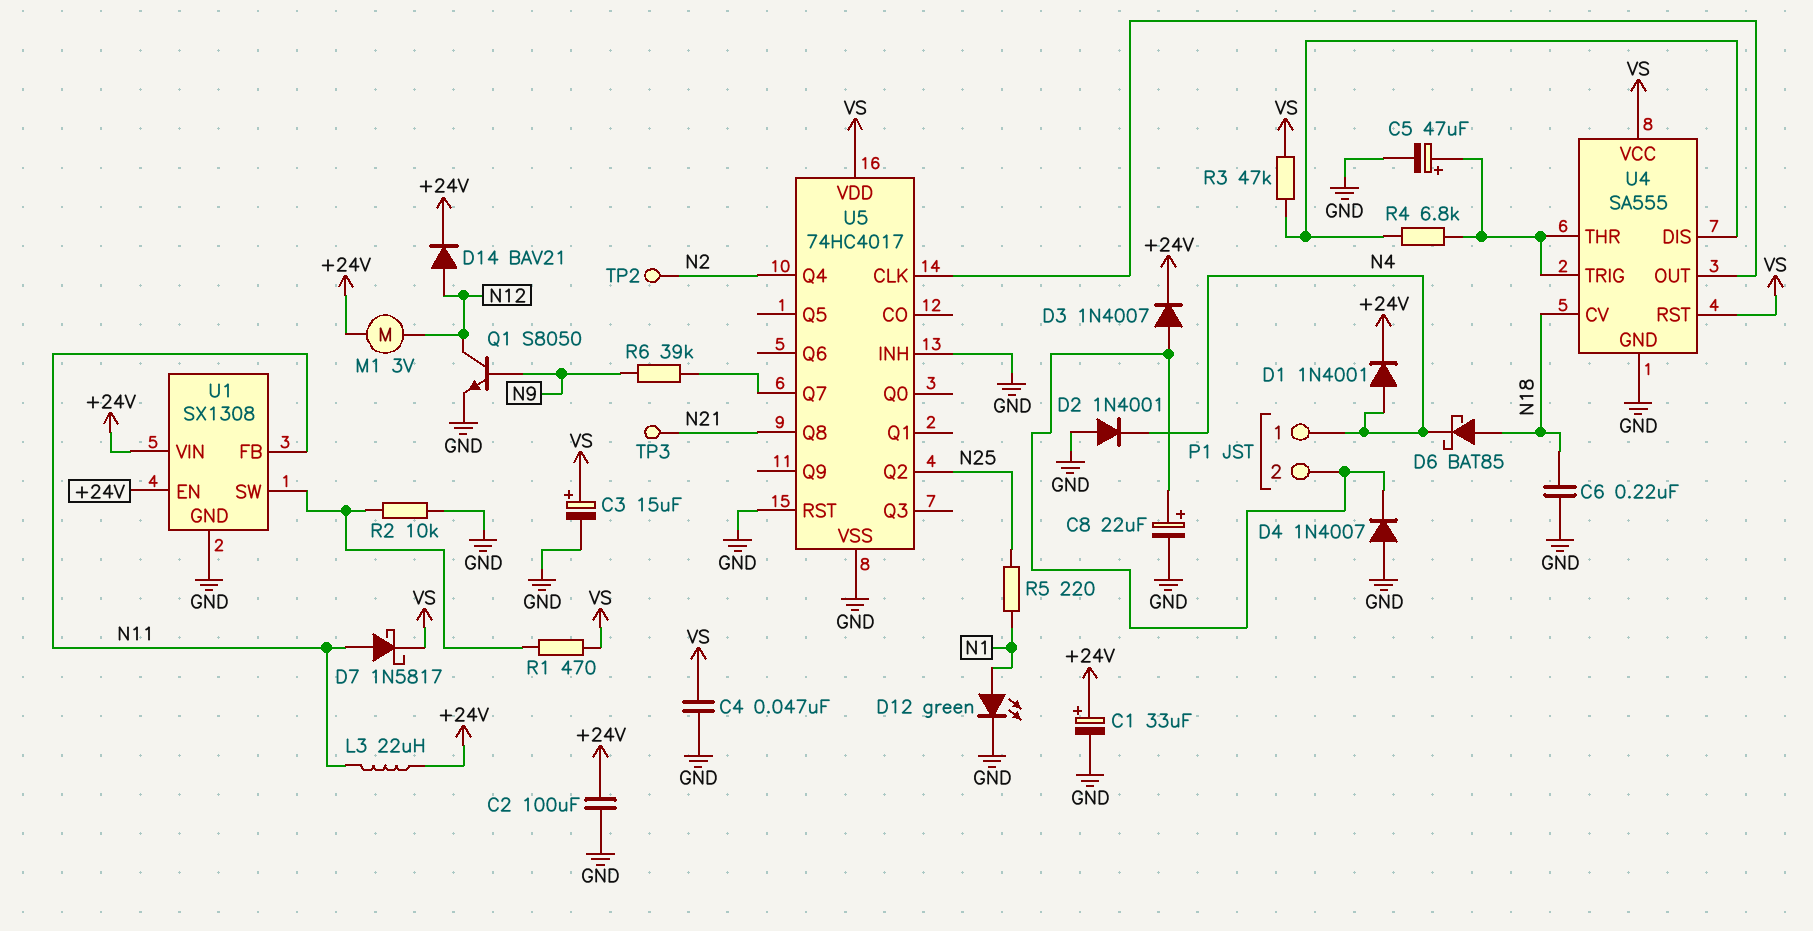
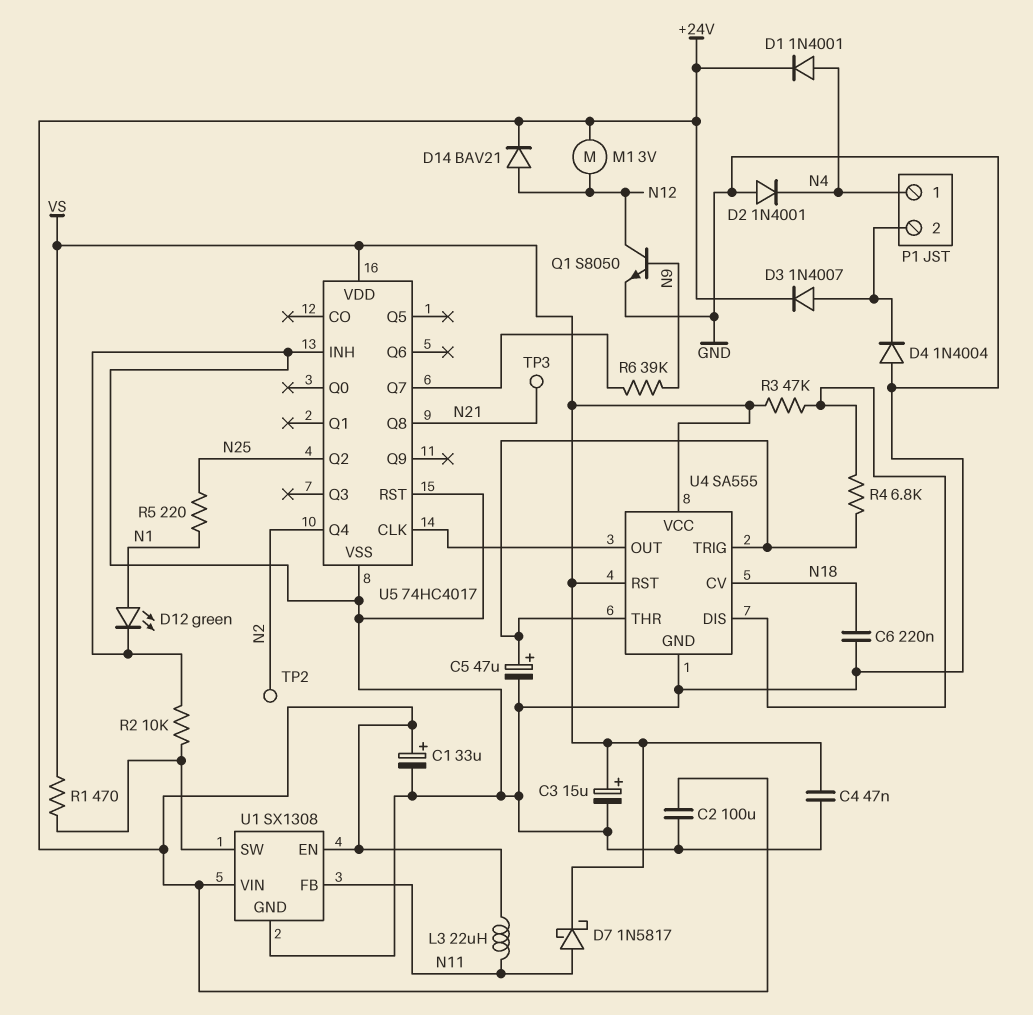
C8: 22uF (plus P1/2, minus GND) -> none
D4: diode 1N4007 (A GND, K P1/2) -> diode 1N4004 (A GND, K P1/2)
D6: schottky BAT85 (A N18, K N4) -> none

